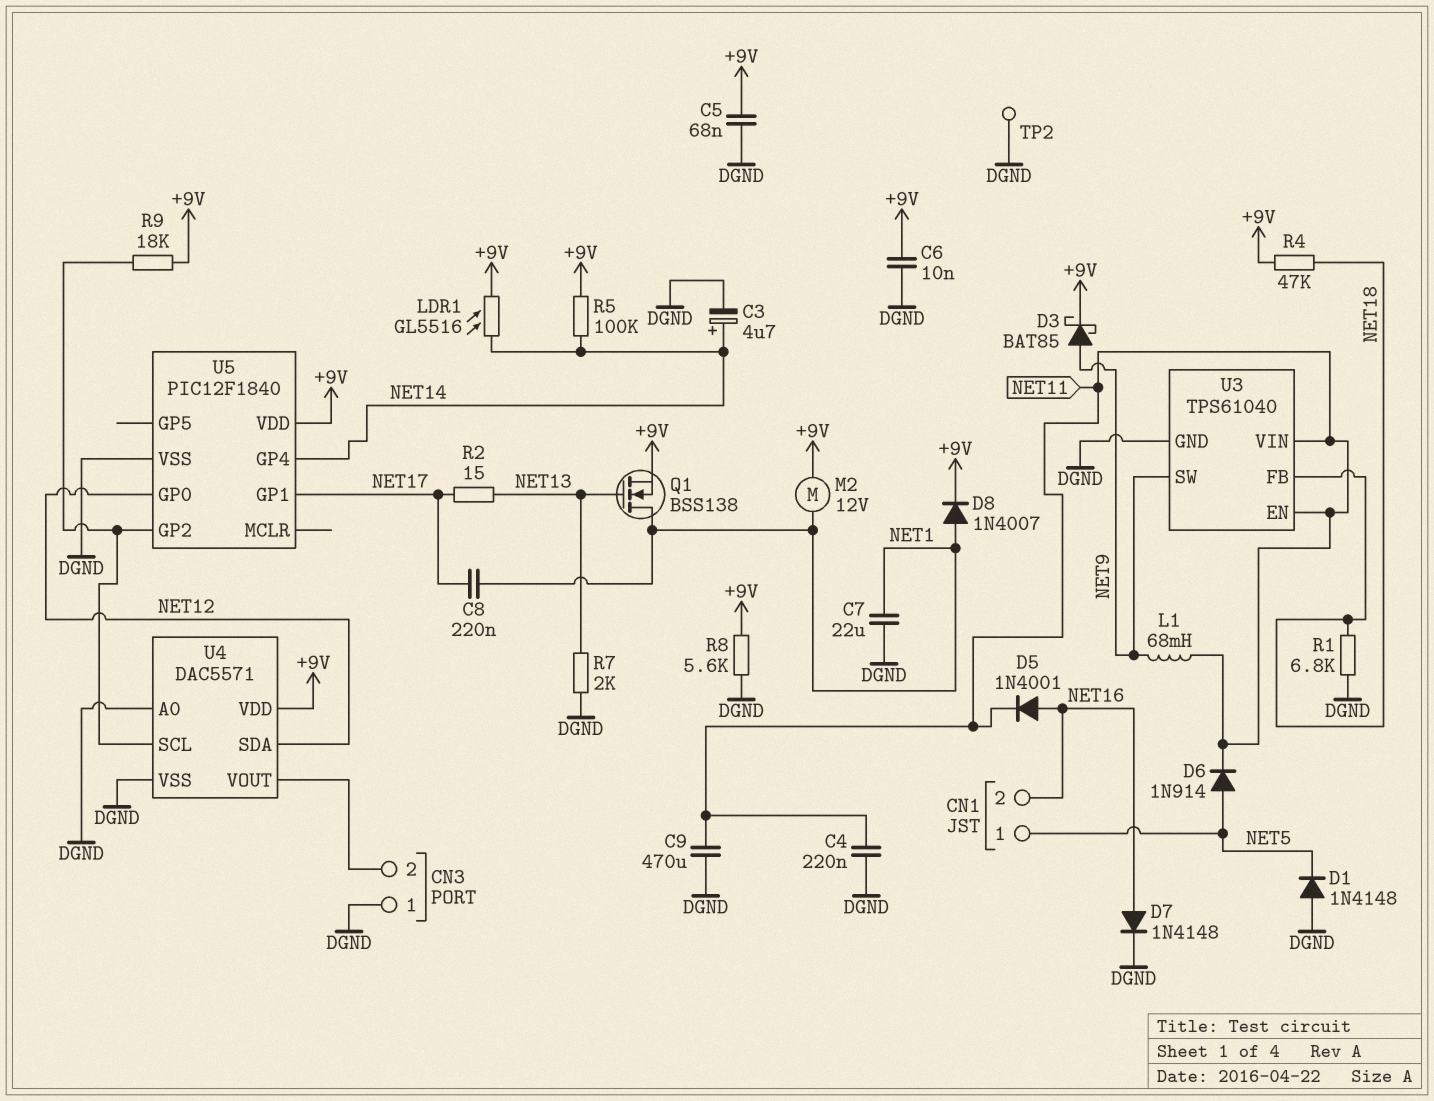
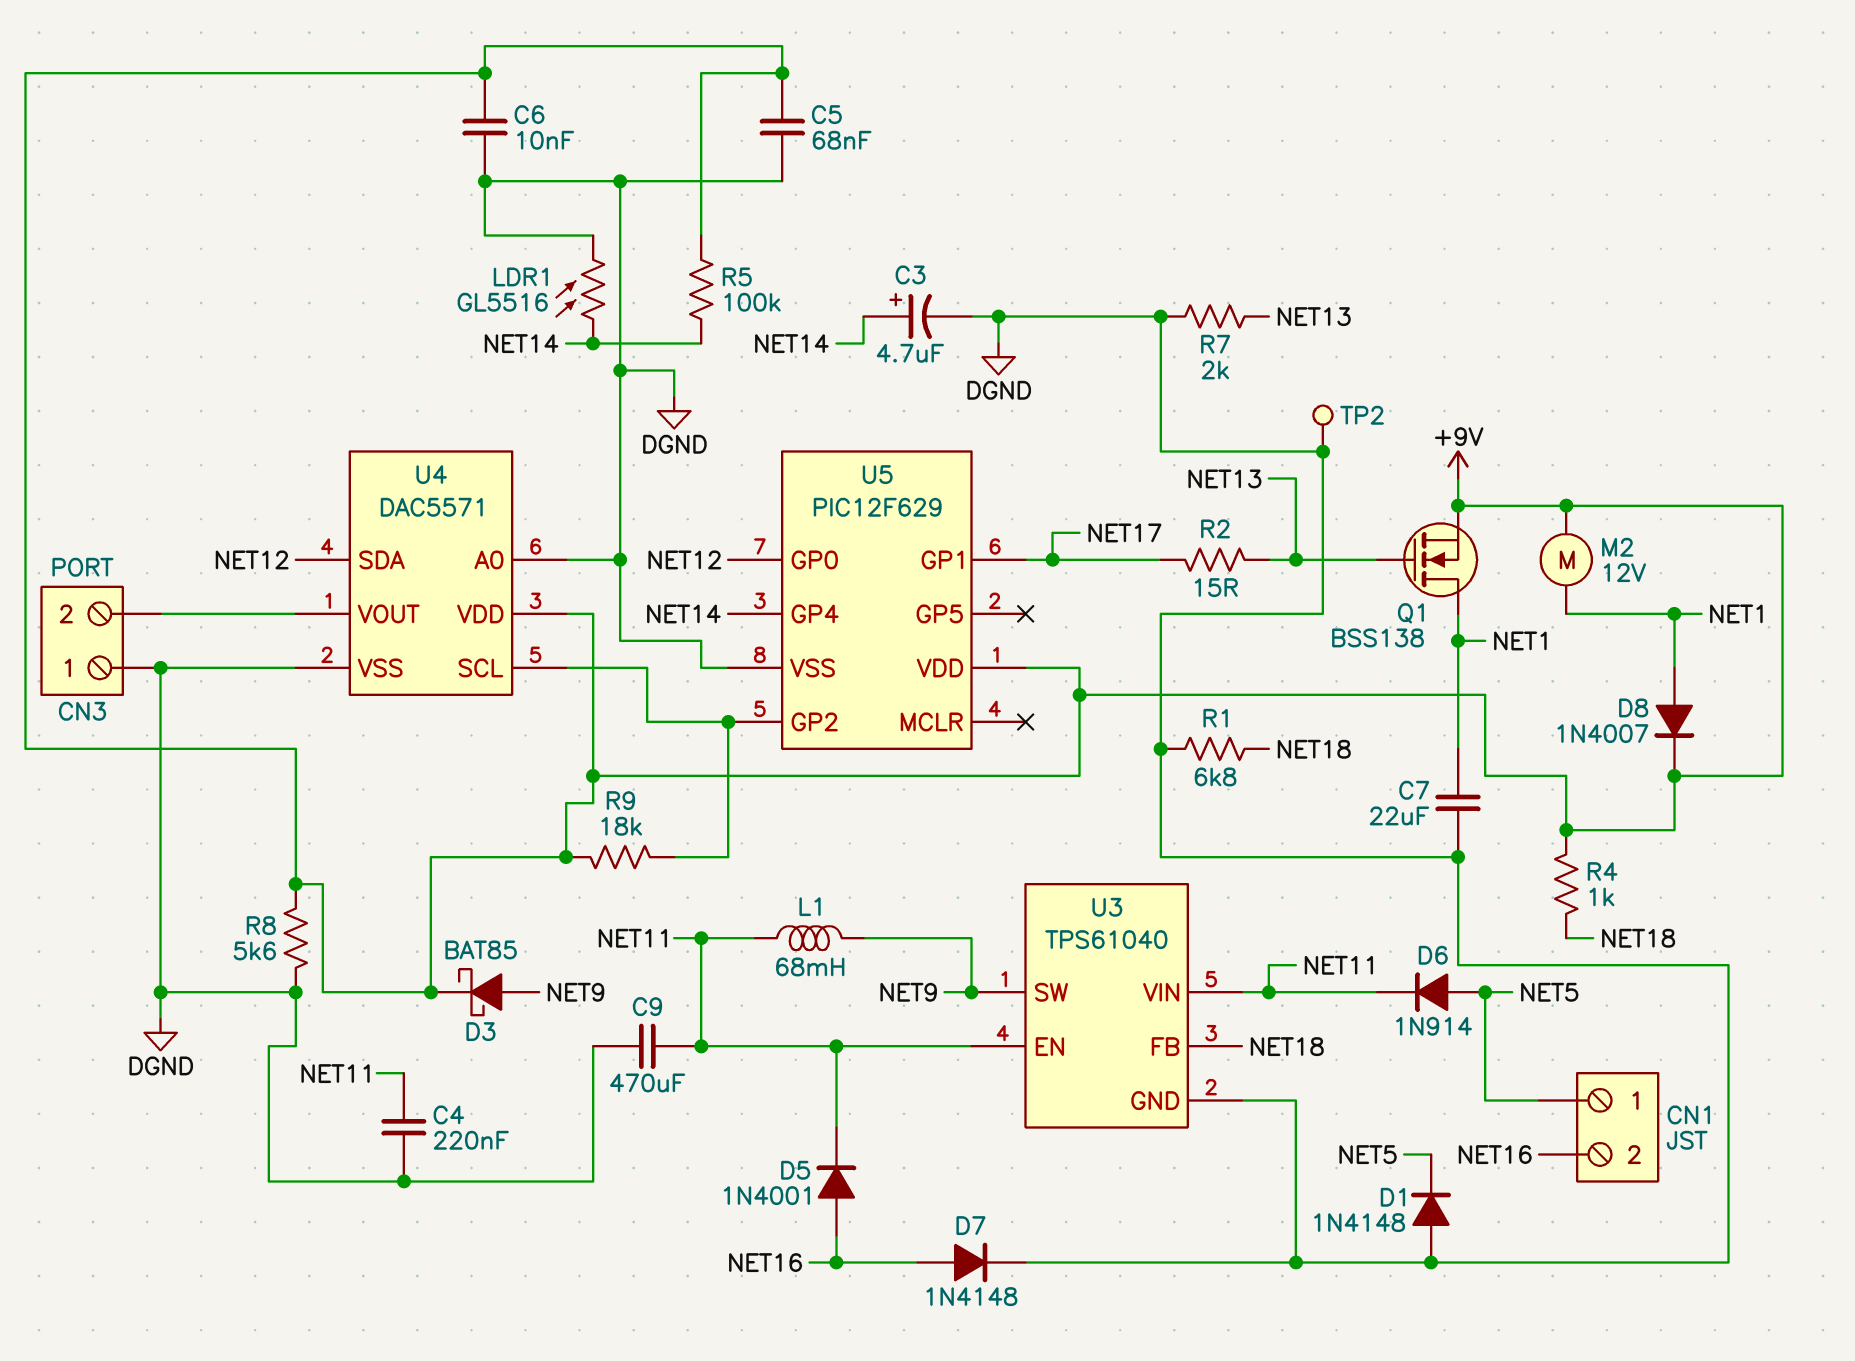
C8: 220nF (NET1, NET17) -> none
LDR1: GL5516 (+9V, NET14) -> GL5516 (DGND, NET14)
R4: 47k (+9V, NET18) -> 1k (+9V, NET18)
U5: PIC12F1840 -> PIC12F629

